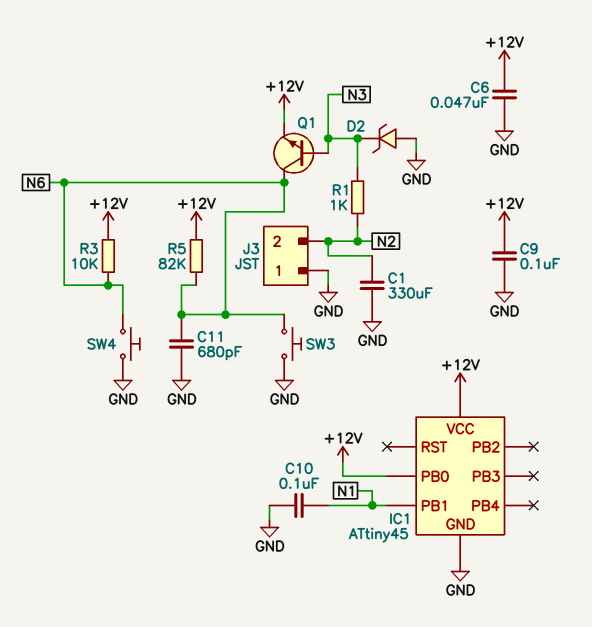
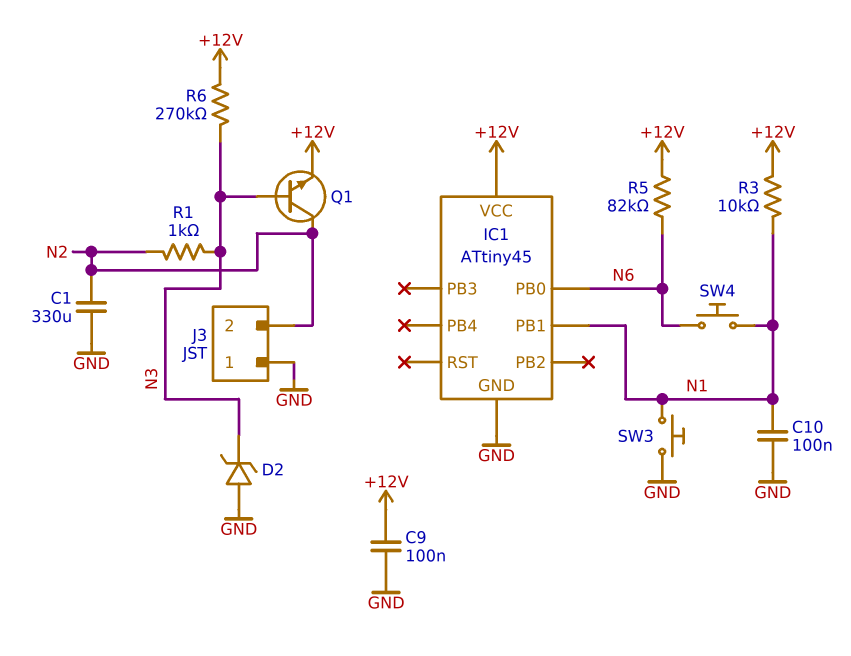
C6: 47nF (+12V, GND) -> none
C11: 680pF (GND, N6) -> none
IC1 pin PB0: +12V -> N6
Q1: NPN (B N3, C N6, E +12V) -> NPN (B N3, C N2, E +12V)
R3: 10k (+12V, N6) -> 10k (+12V, N1)
R6: none -> 270k (+12V, N3)
SW3: button (GND, N6) -> button (GND, N1)
SW4: button (GND, N6) -> button (N1, N6)

